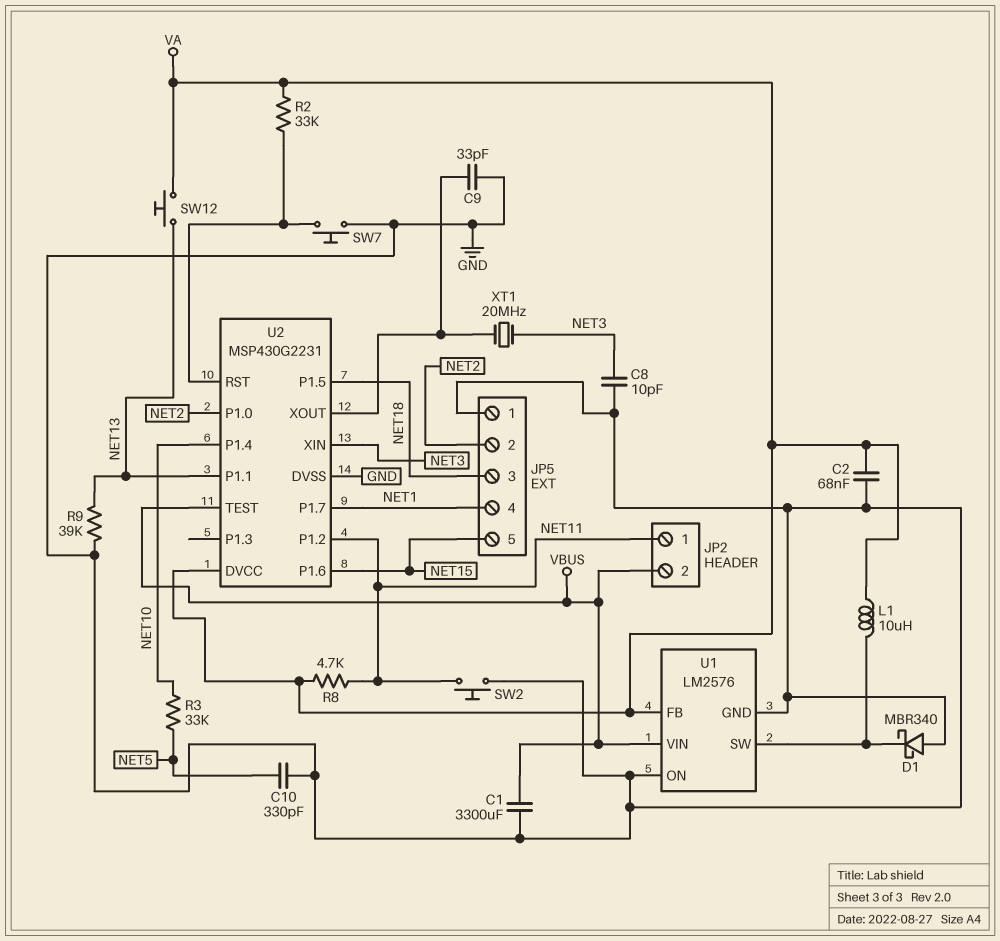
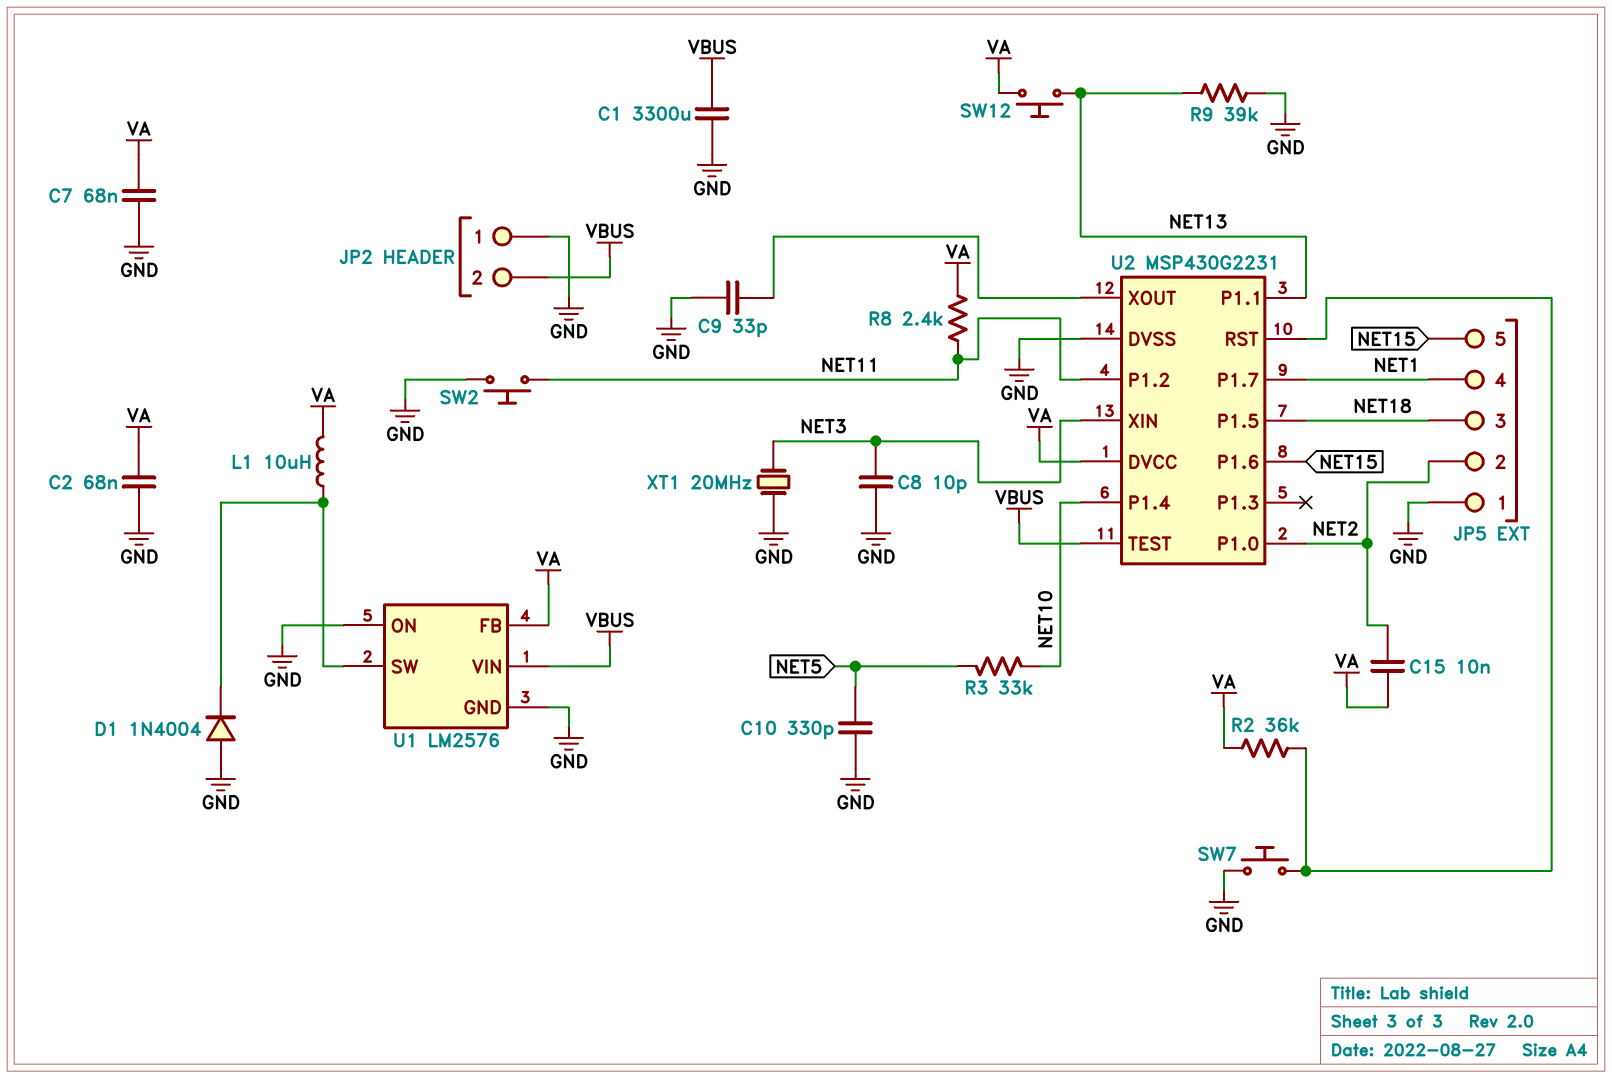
C7: none -> 68nF (GND, VA)
C15: none -> 10nF (NET2, VA)
D1: schottky MBR340 (A GND, K U1/SW) -> diode 1N4004 (A GND, K U1/SW)
JP2 pin 1: NET11 -> GND
R2: 33k (U2/RST, VA) -> 36k (U2/RST, VA)
R8: 4.7k (NET11, VA) -> 2.4k (NET11, VA)
XT1: 20MHz (NET3, U2/XOUT) -> 20MHz (GND, NET3)

